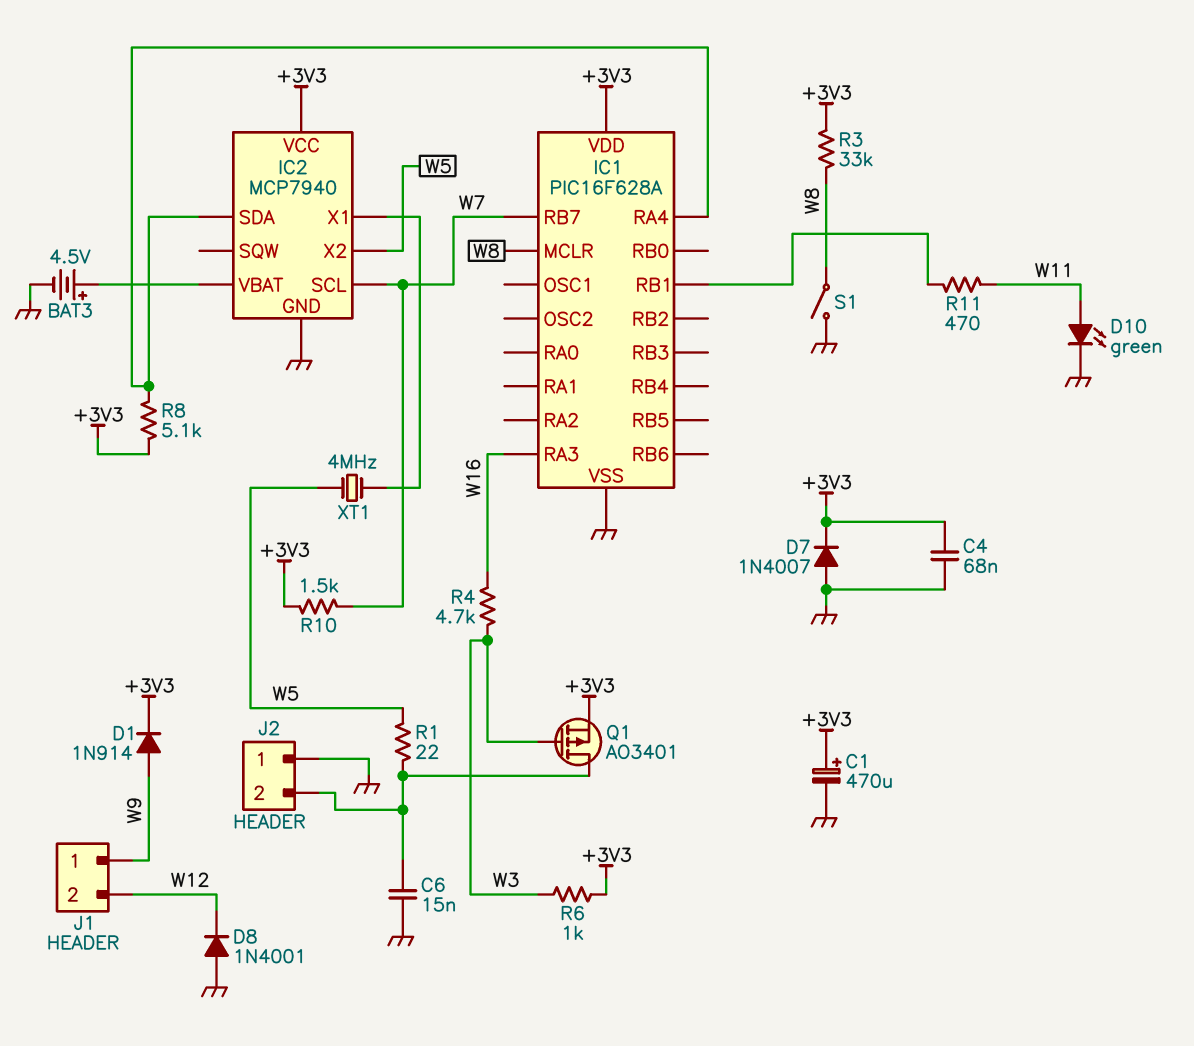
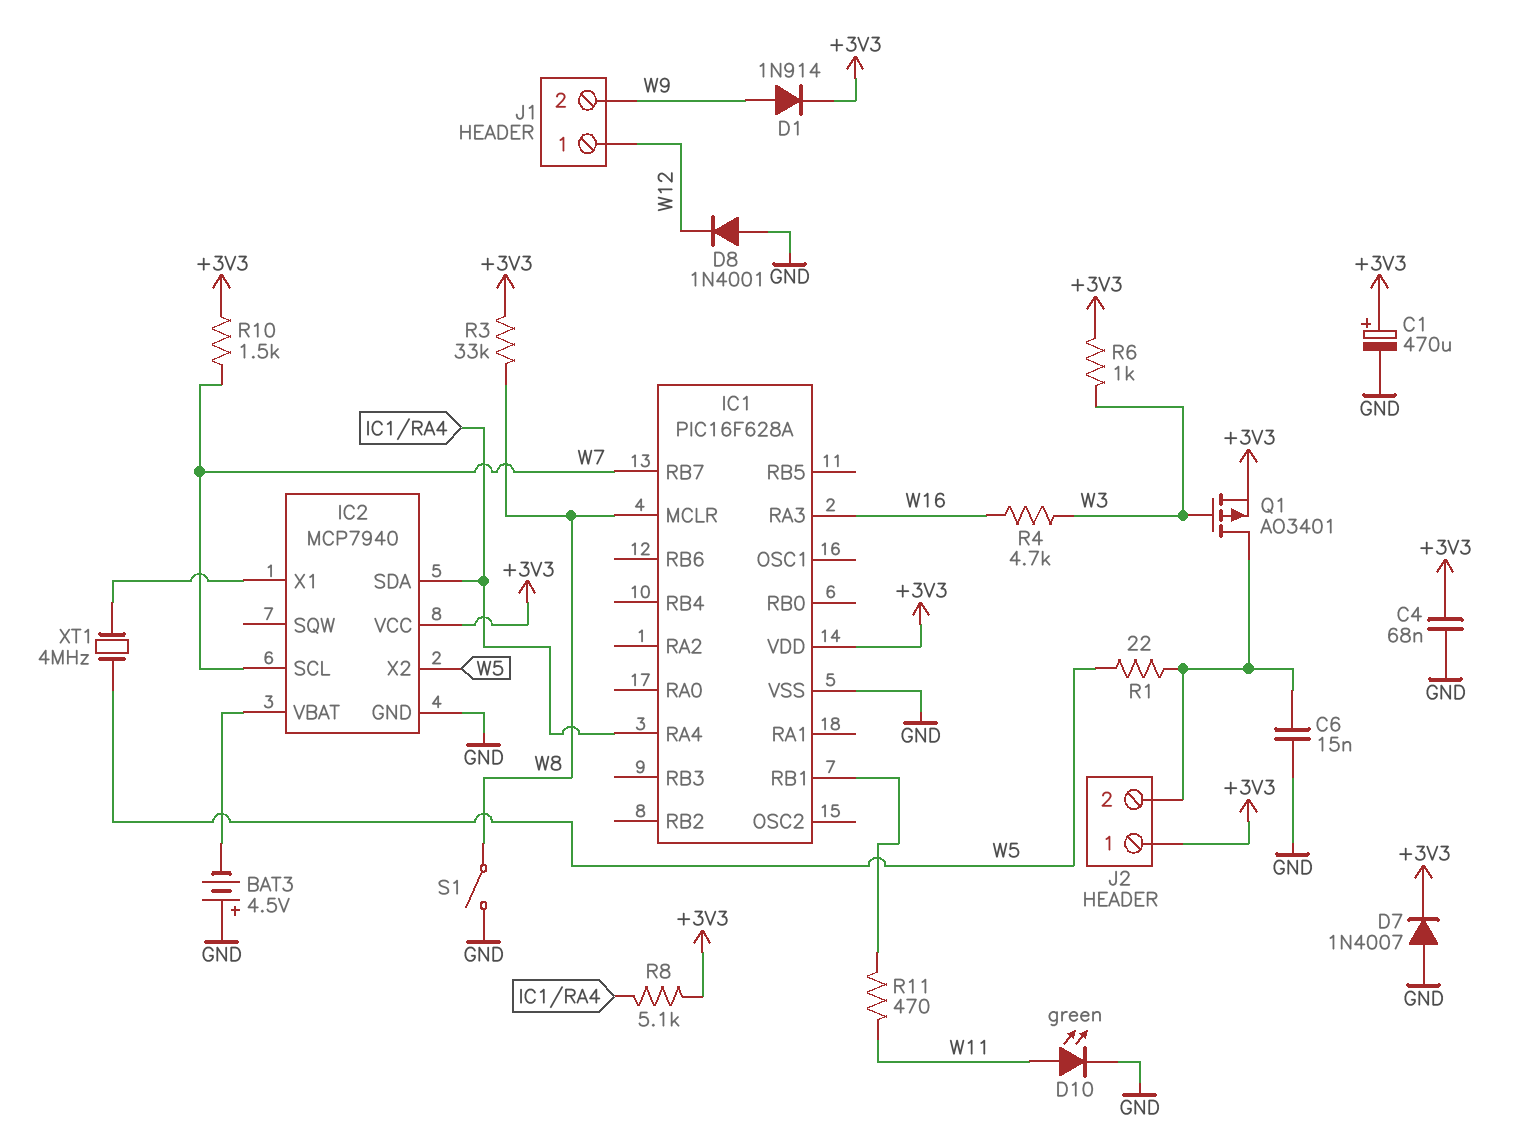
BAT3: 4.5V (plus IC2/VBAT, minus GND) -> 4.5V (plus GND, minus IC2/VBAT)
J1 pin 1: W9 -> W12
J1 pin 2: W12 -> W9
J2 pin 1: GND -> +3V3

